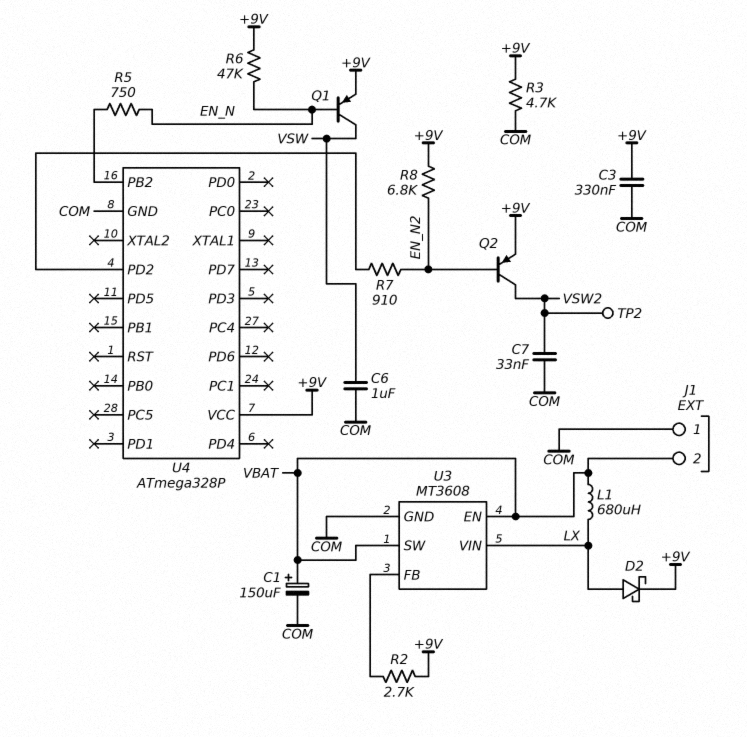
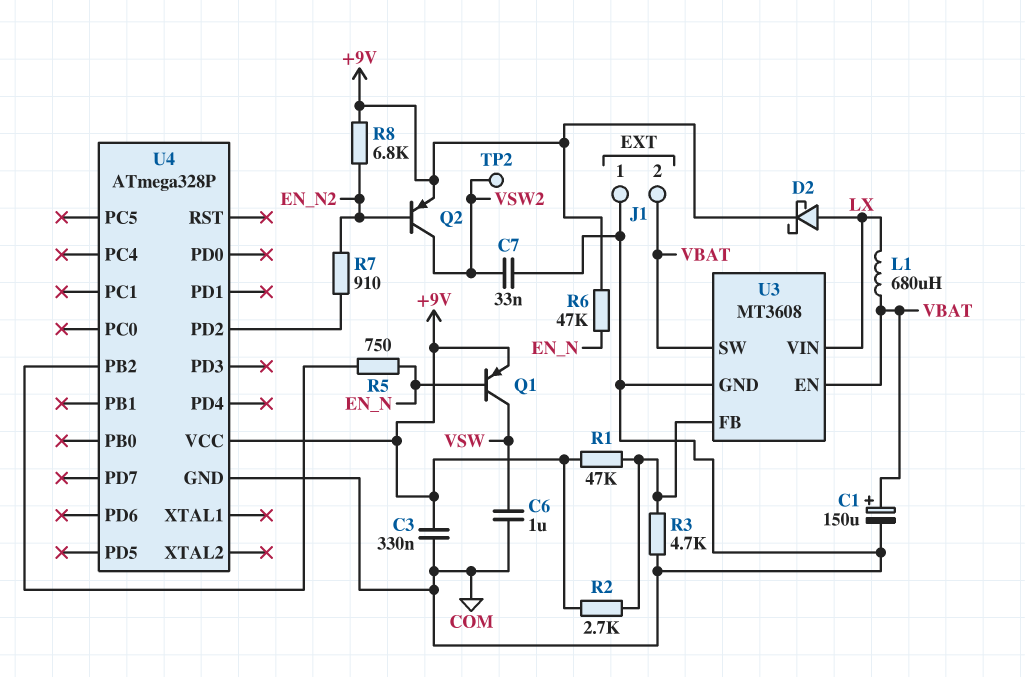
R1: none -> 47k (+9V, U3/FB)
R3: 4.7k (+9V, COM) -> 4.7k (COM, U3/FB)

